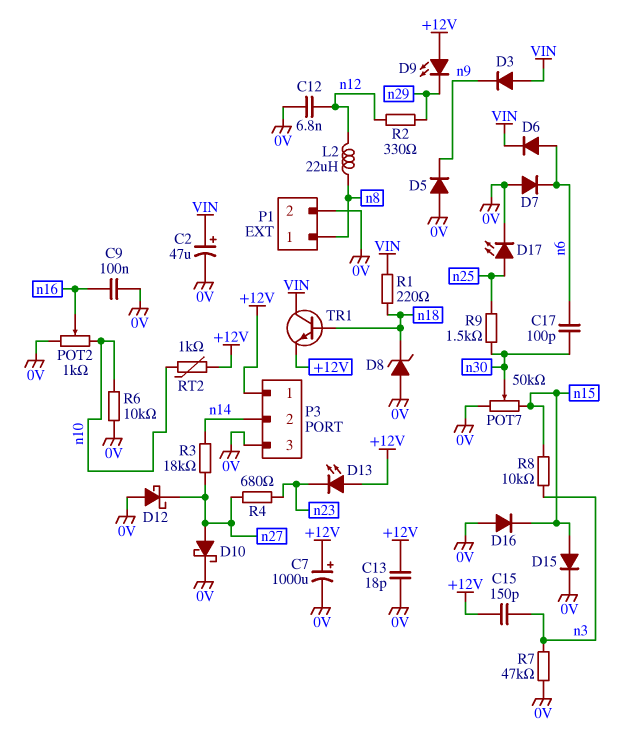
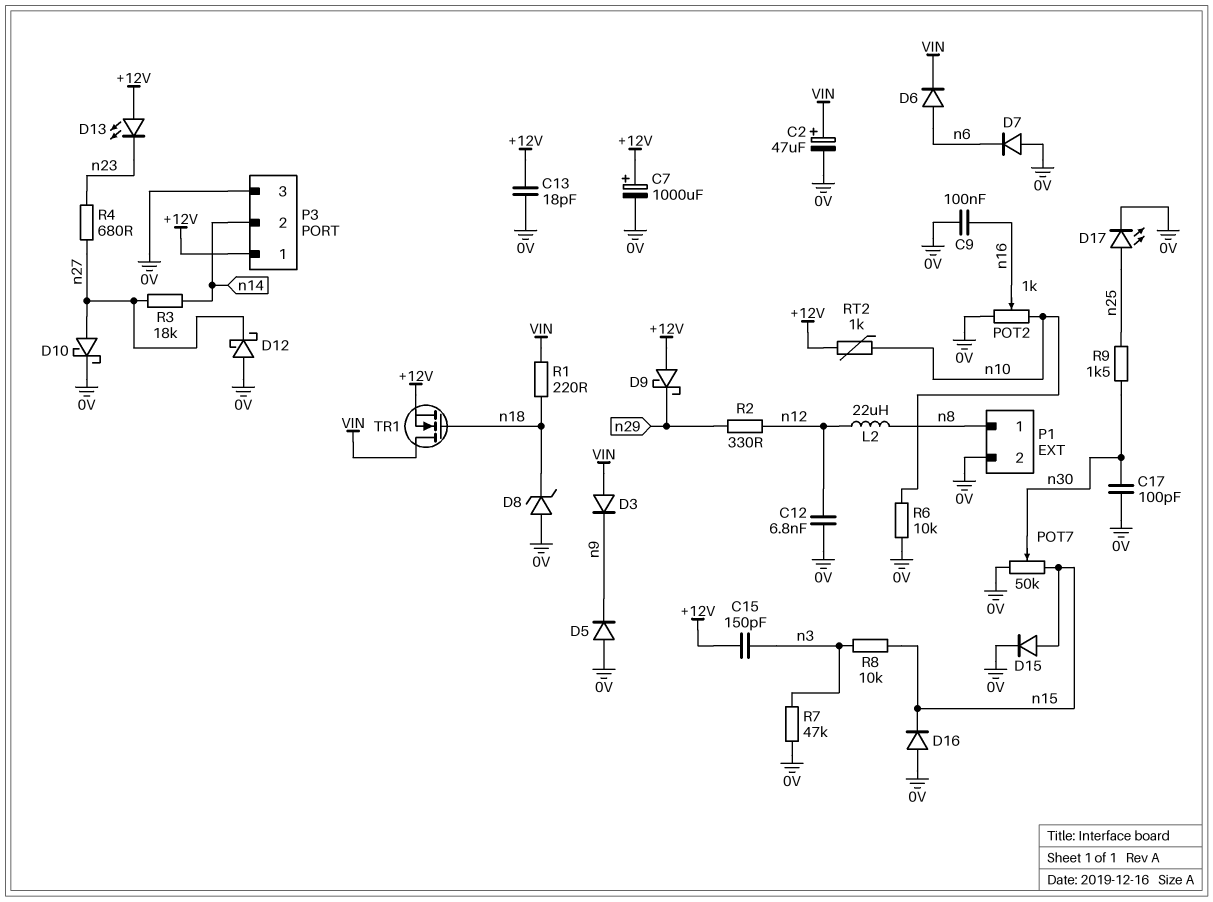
C17: 100pF (n6, n30) -> 100pF (0V, n30)
D9: LED (A +12V, K n29) -> schottky (A +12V, K n29)
TR1: NPN (B n18, C VIN, E +12V) -> NMOS (G n18, D VIN, S +12V)

